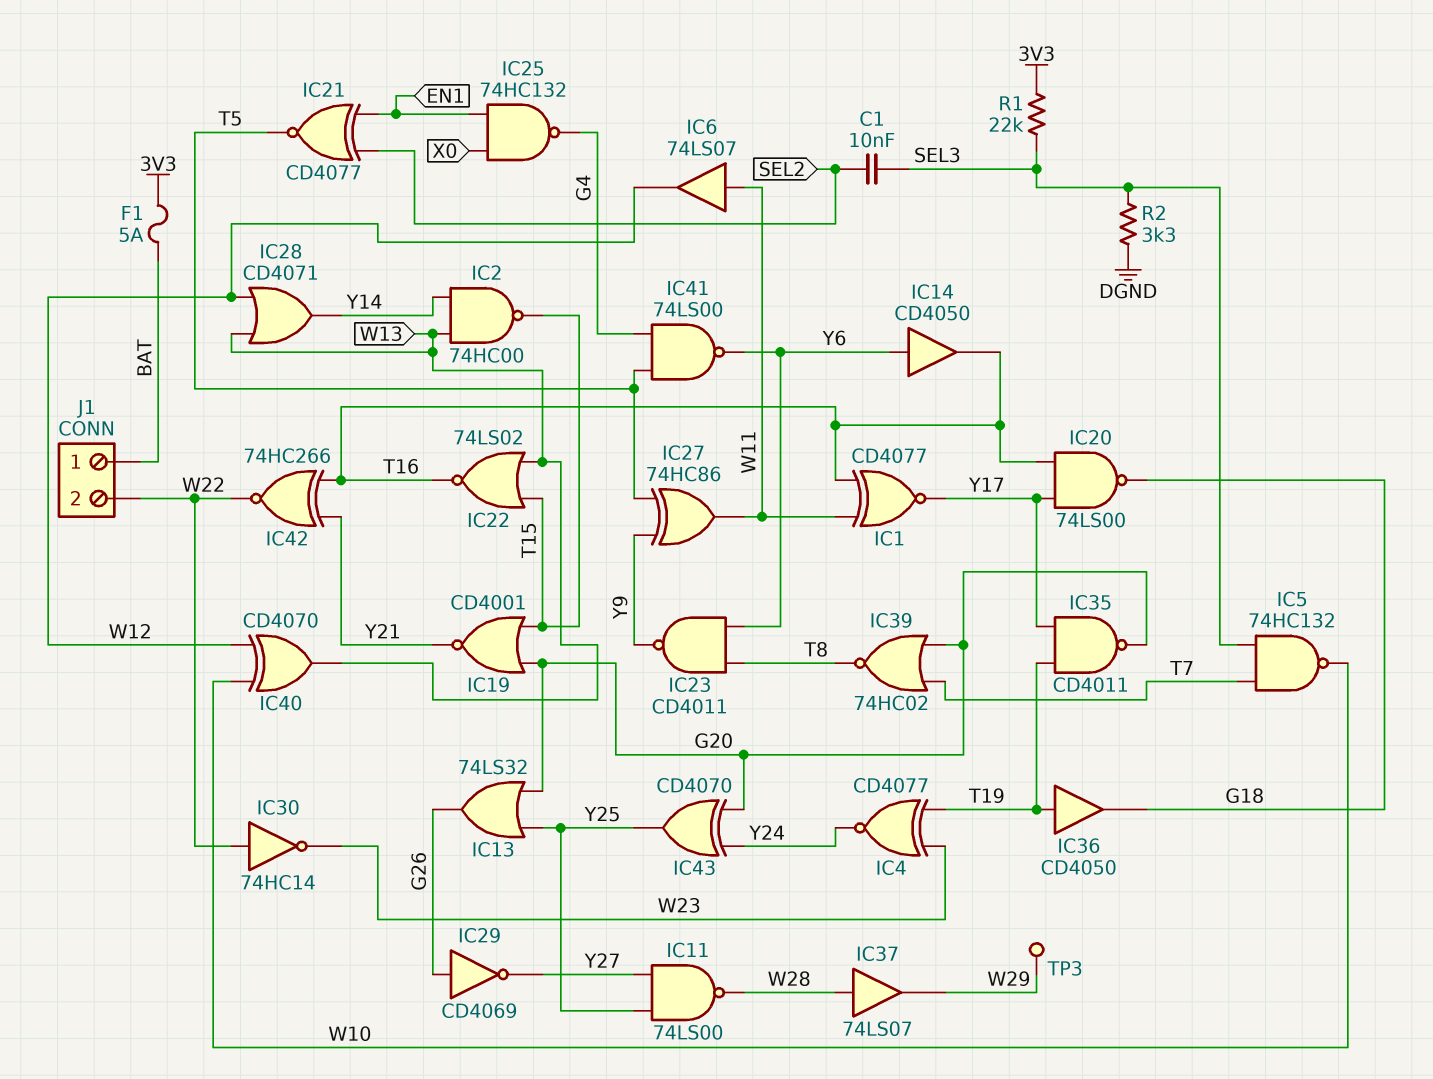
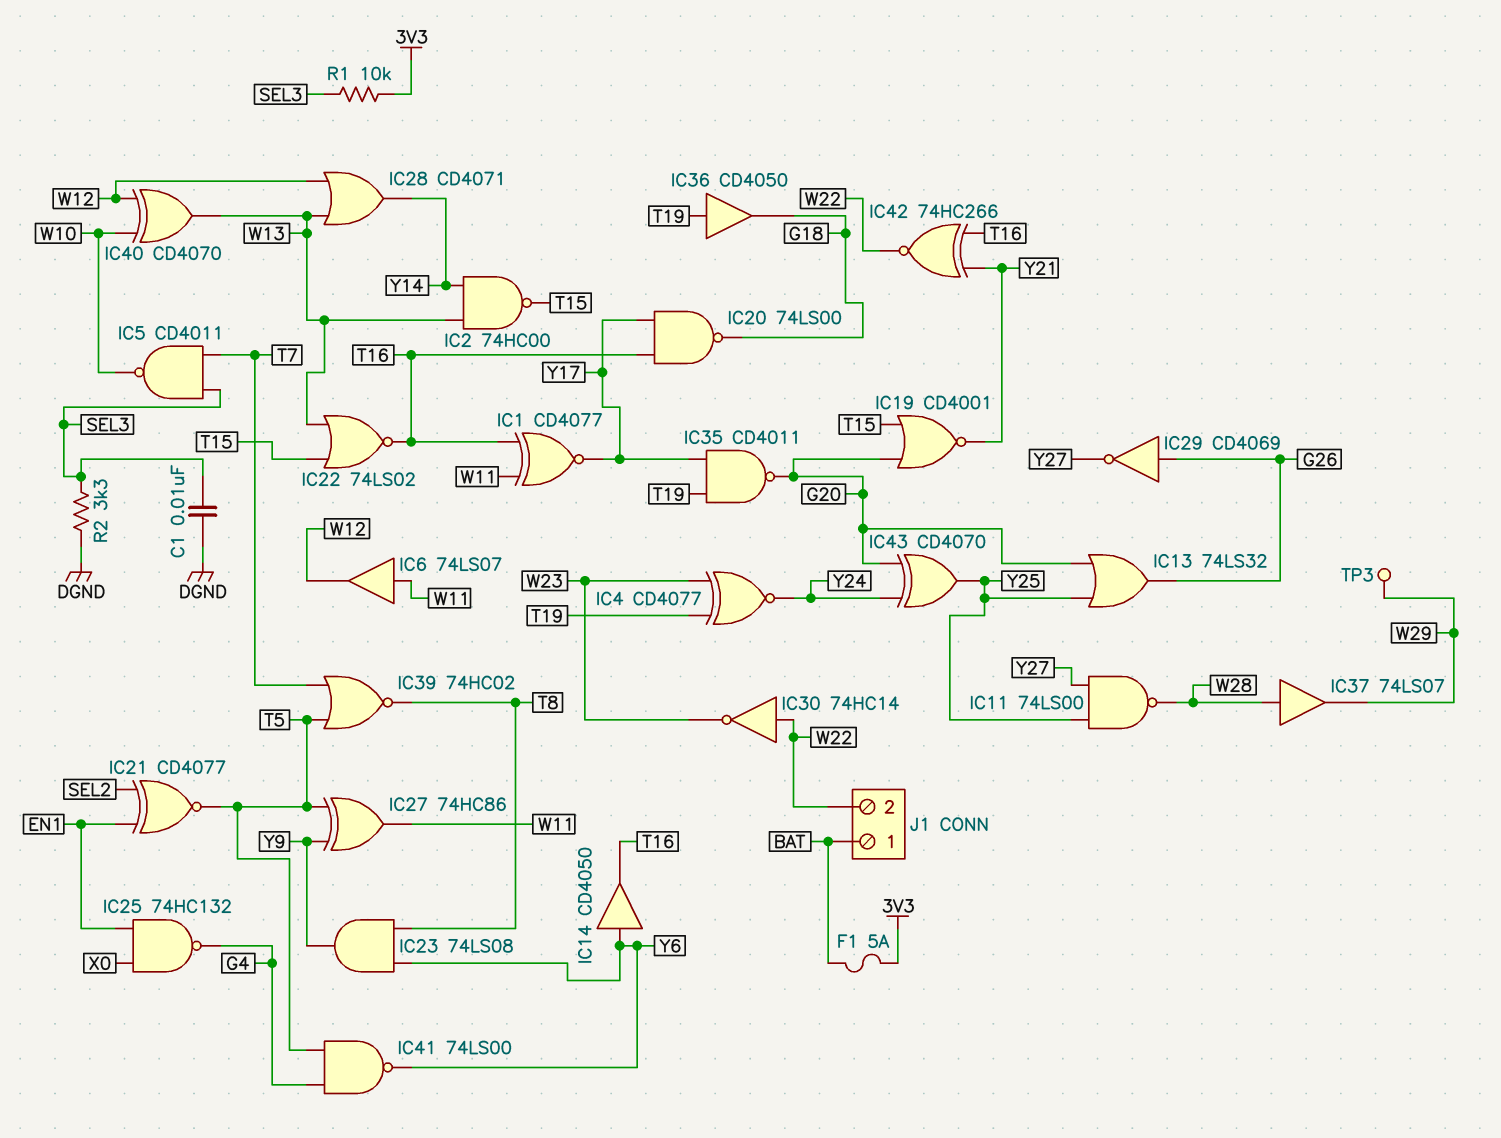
C1: 10nF (SEL2, SEL3) -> 10nF (DGND, SEL3)
IC5: NAND 74HC132 (in SEL3, in T7, out W10) -> NAND CD4011 (in SEL3, in T7, out W10)
IC23: NAND CD4011 (in T8, in Y6, out Y9) -> AND 74LS08 (in T8, in Y6, out Y9)
IC39: NOR 74HC02 (in G20, in T7, out T8) -> NOR 74HC02 (in T5, in T7, out T8)
R1: 22k (3V3, SEL3) -> 10k (3V3, SEL3)

